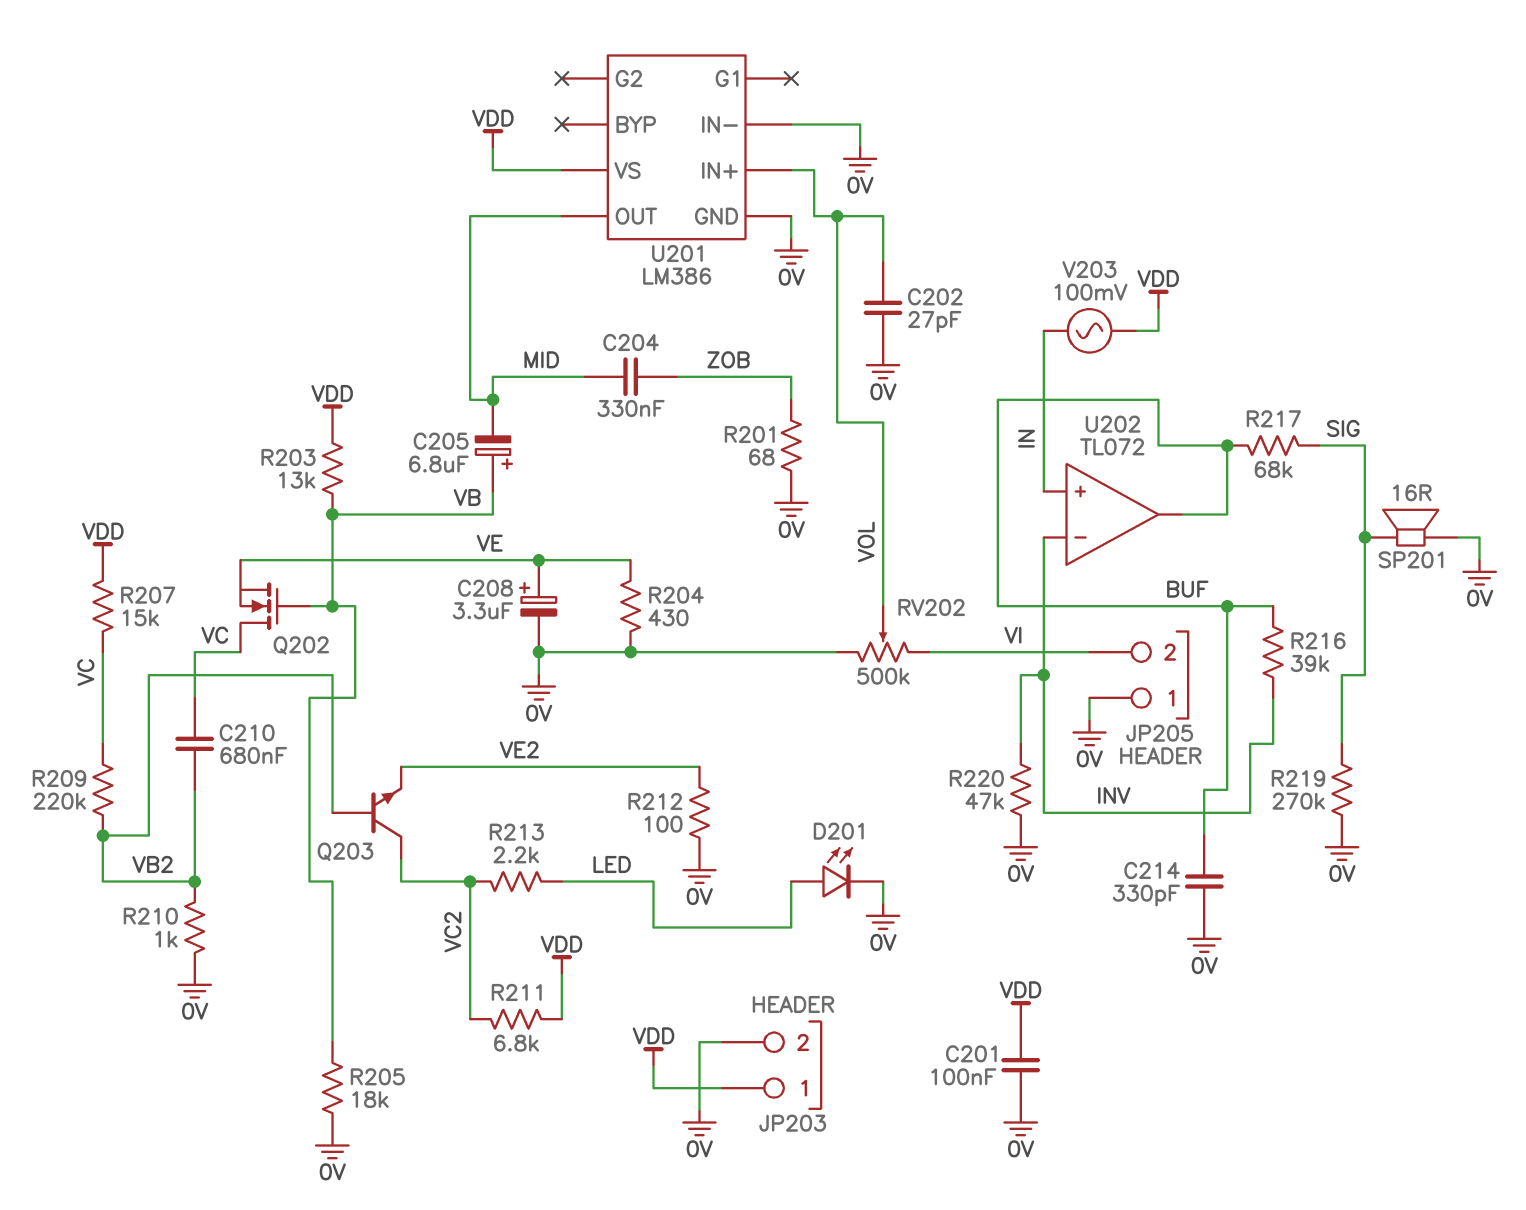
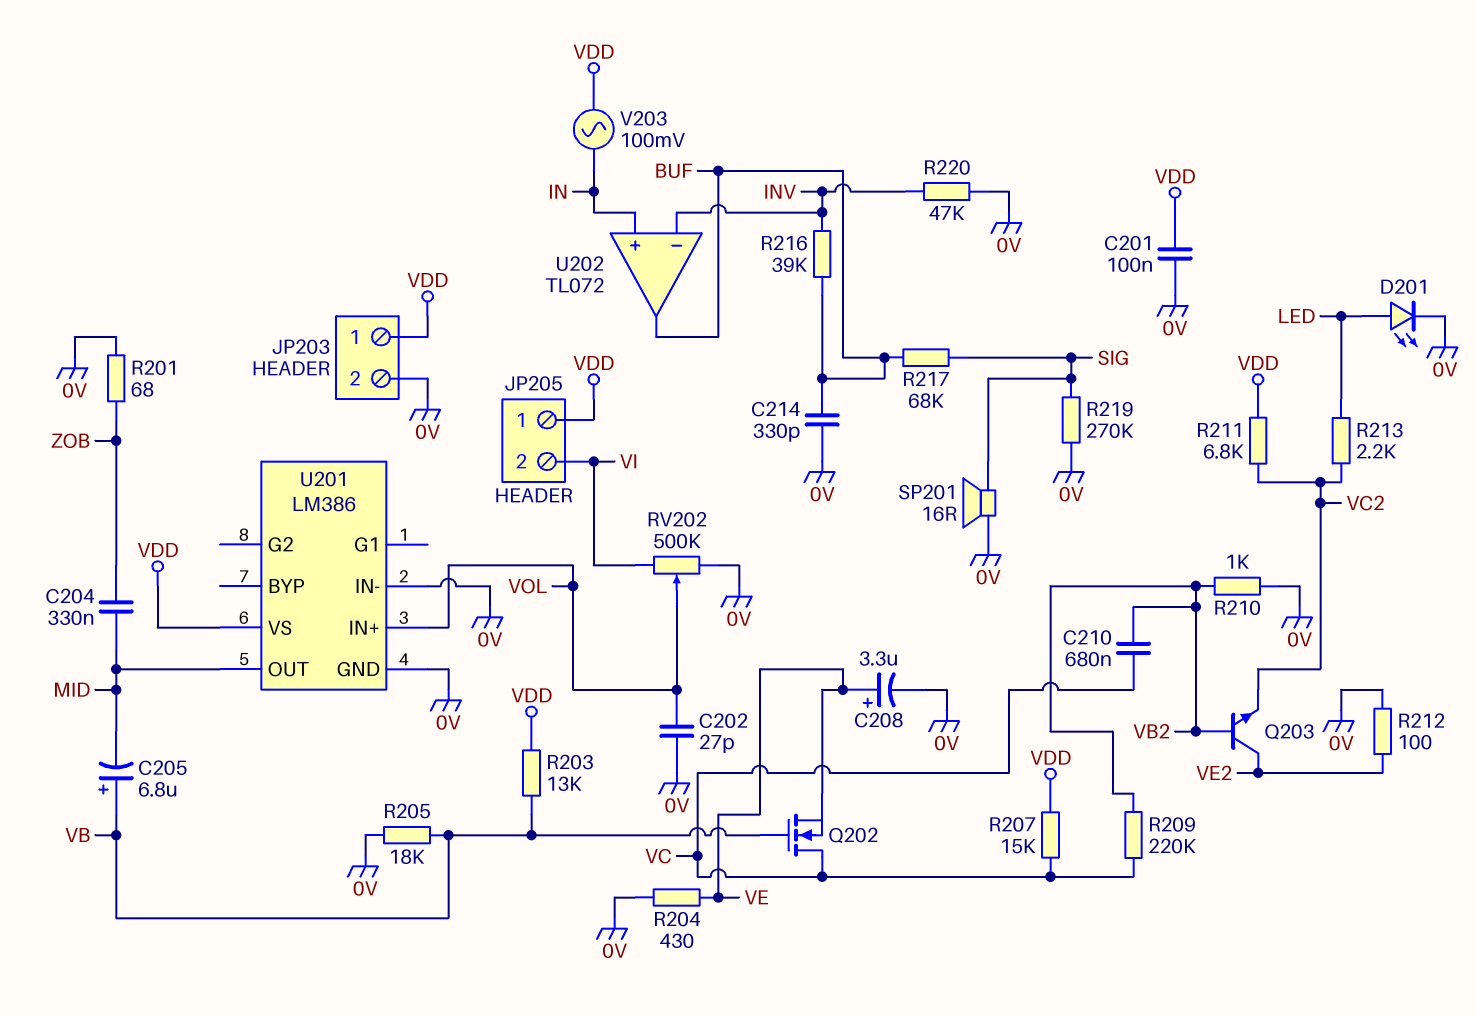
JP205 pin 1: 0V -> VDD
Q203: NPN (B VB2, C VC2, E VE2) -> NPN (B VB2, C VE2, E VC2)

